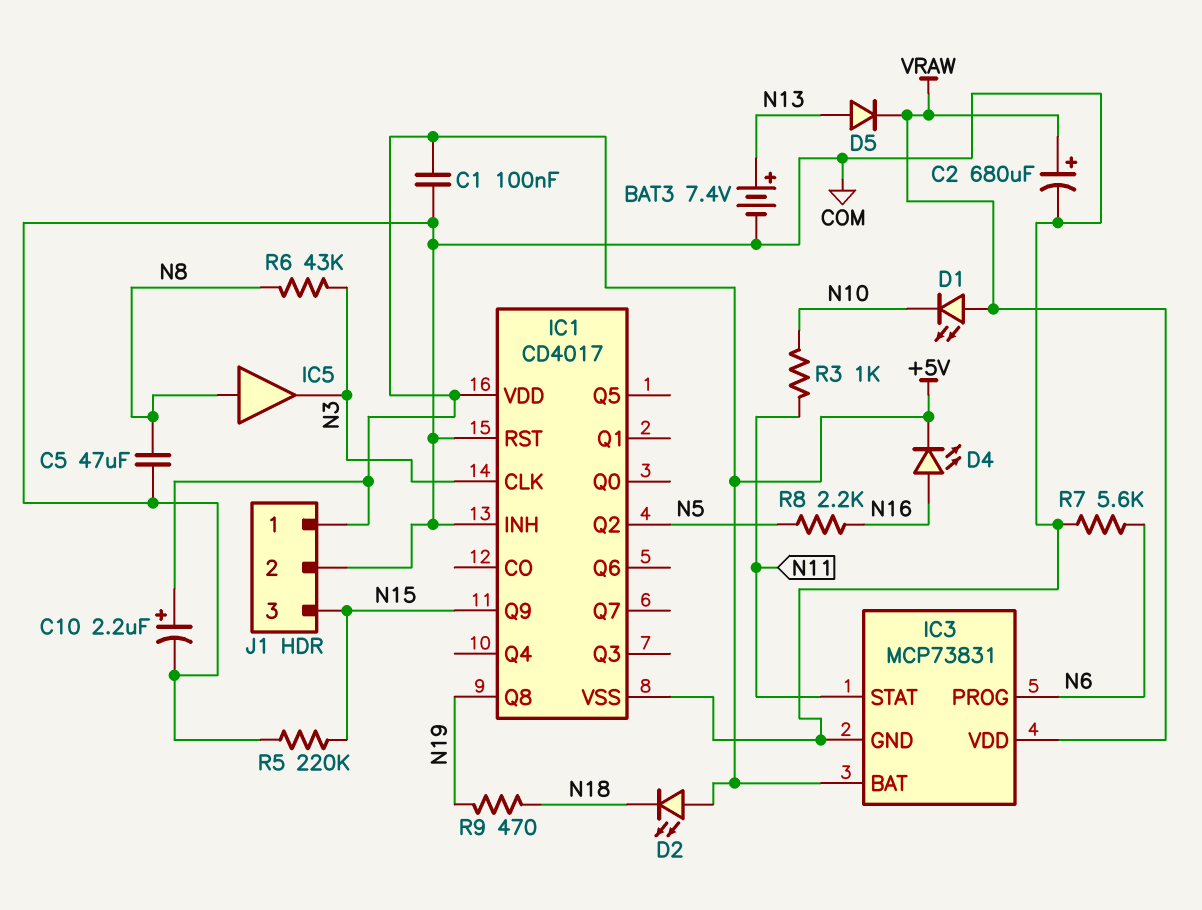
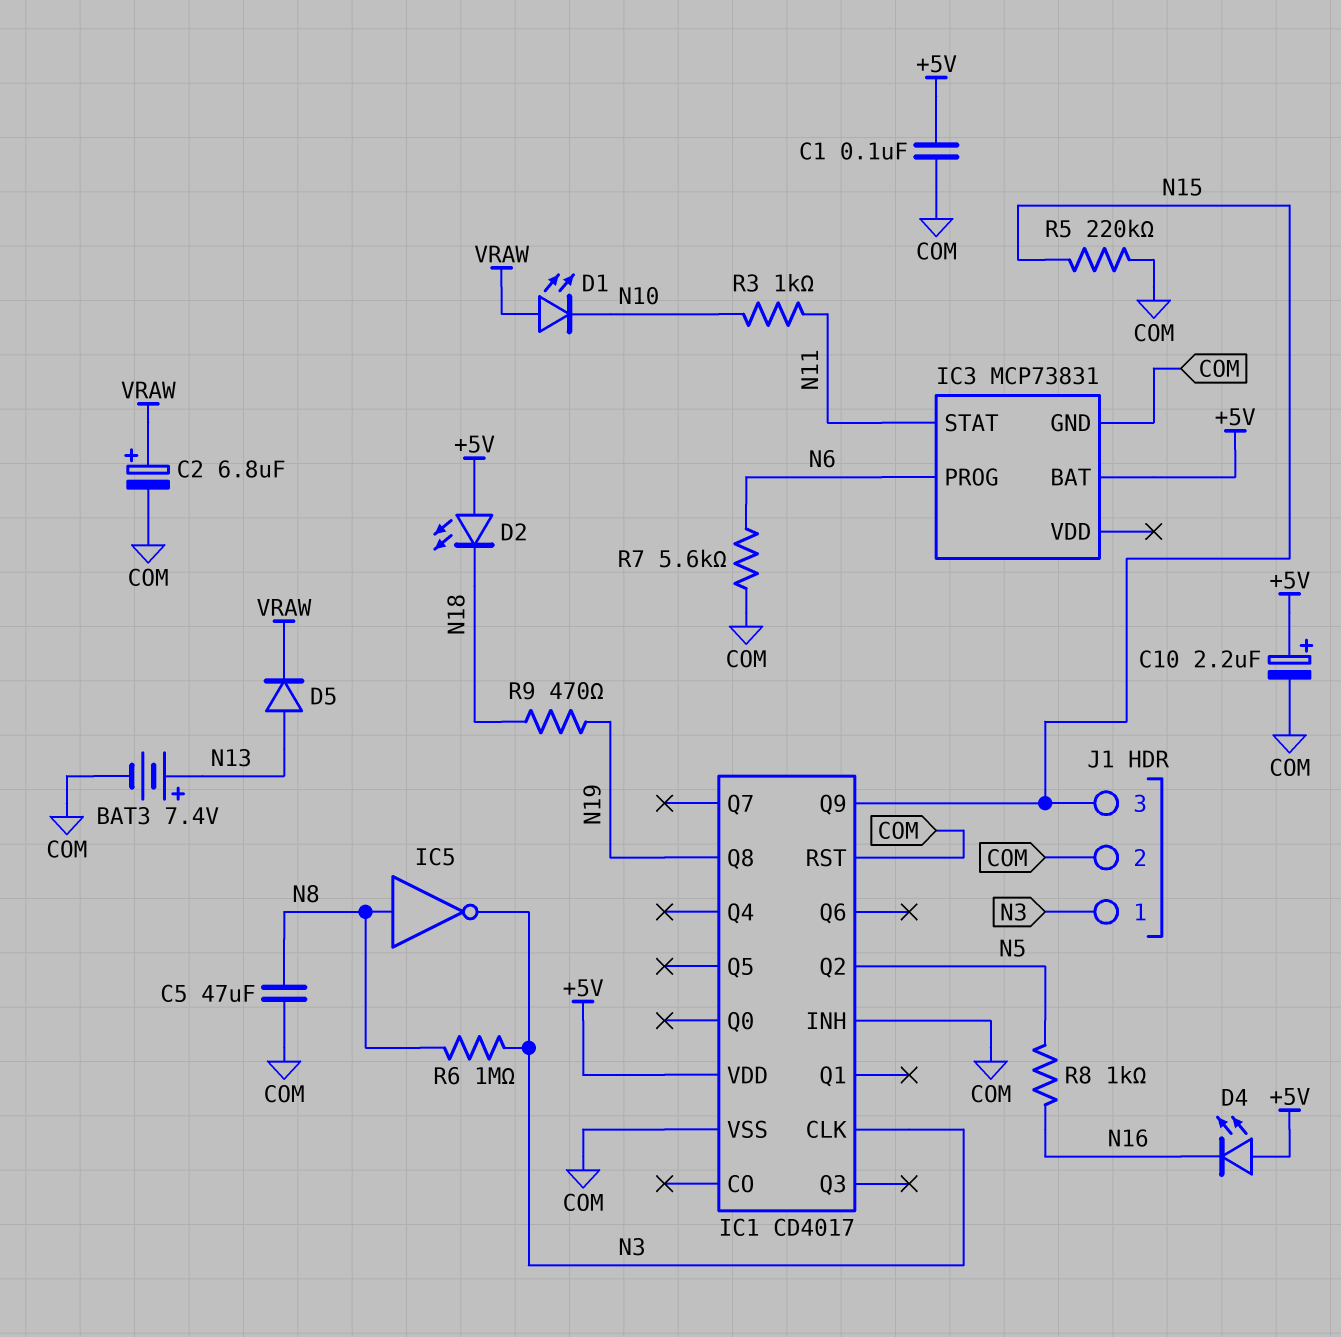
C2: 680uF (plus VRAW, minus COM) -> 6.8uF (plus VRAW, minus COM)
D4: LED (A N16, K +5V) -> LED (A +5V, K N16)
IC3 pin VDD: VRAW -> none
IC5: buffer (in N8, out N3) -> NOT (in N8, out N3)
J1 pin 1: +5V -> N3
R6: 43k (N3, N8) -> 1M (N3, N8)
R8: 2.2k (N5, N16) -> 1k (N5, N16)

